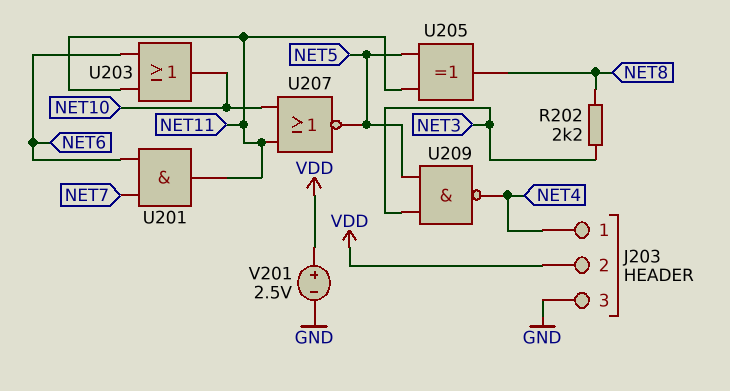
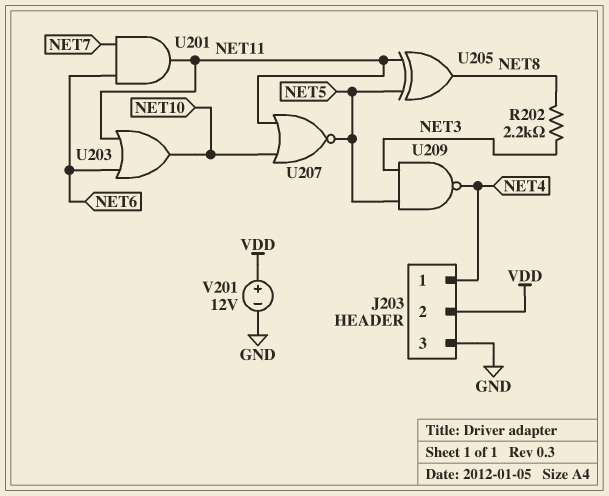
V201: 2.5V (plus VDD, minus GND) -> 12V (plus VDD, minus GND)

